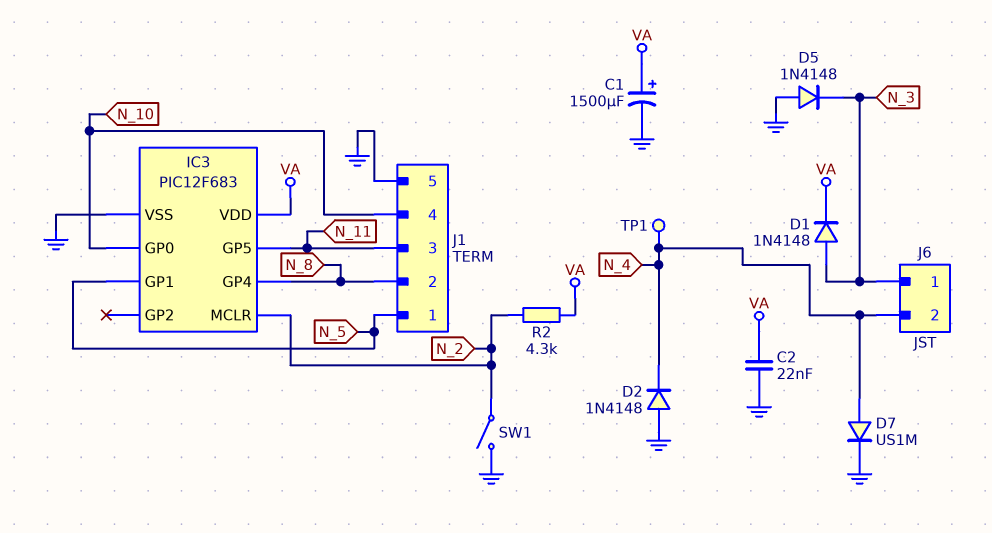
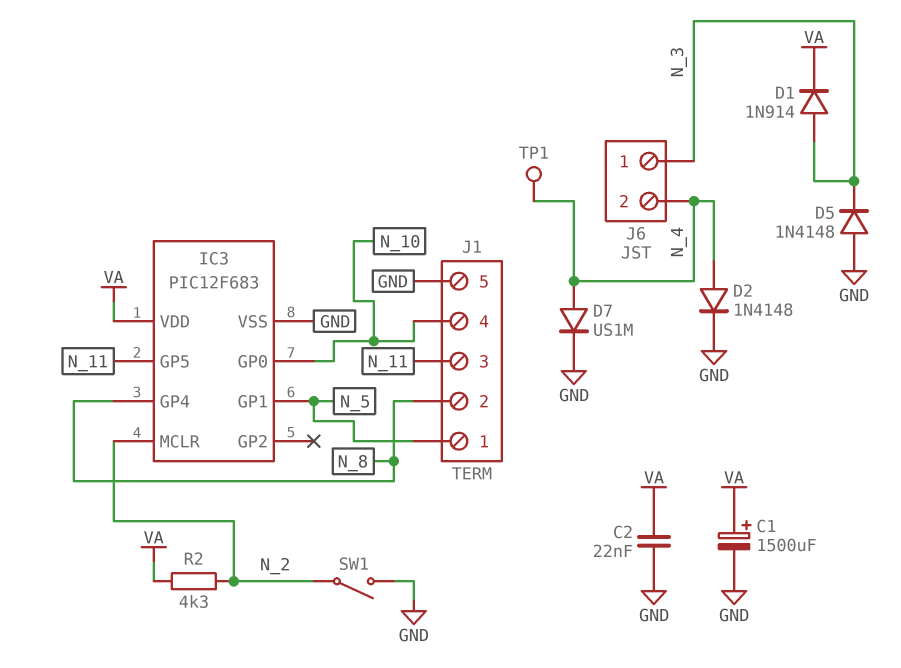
D1: diode 1N4148 (A N_3, K VA) -> diode 1N914 (A N_3, K VA)
D2: diode 1N4148 (A GND, K N_4) -> diode 1N4148 (A N_4, K GND)

